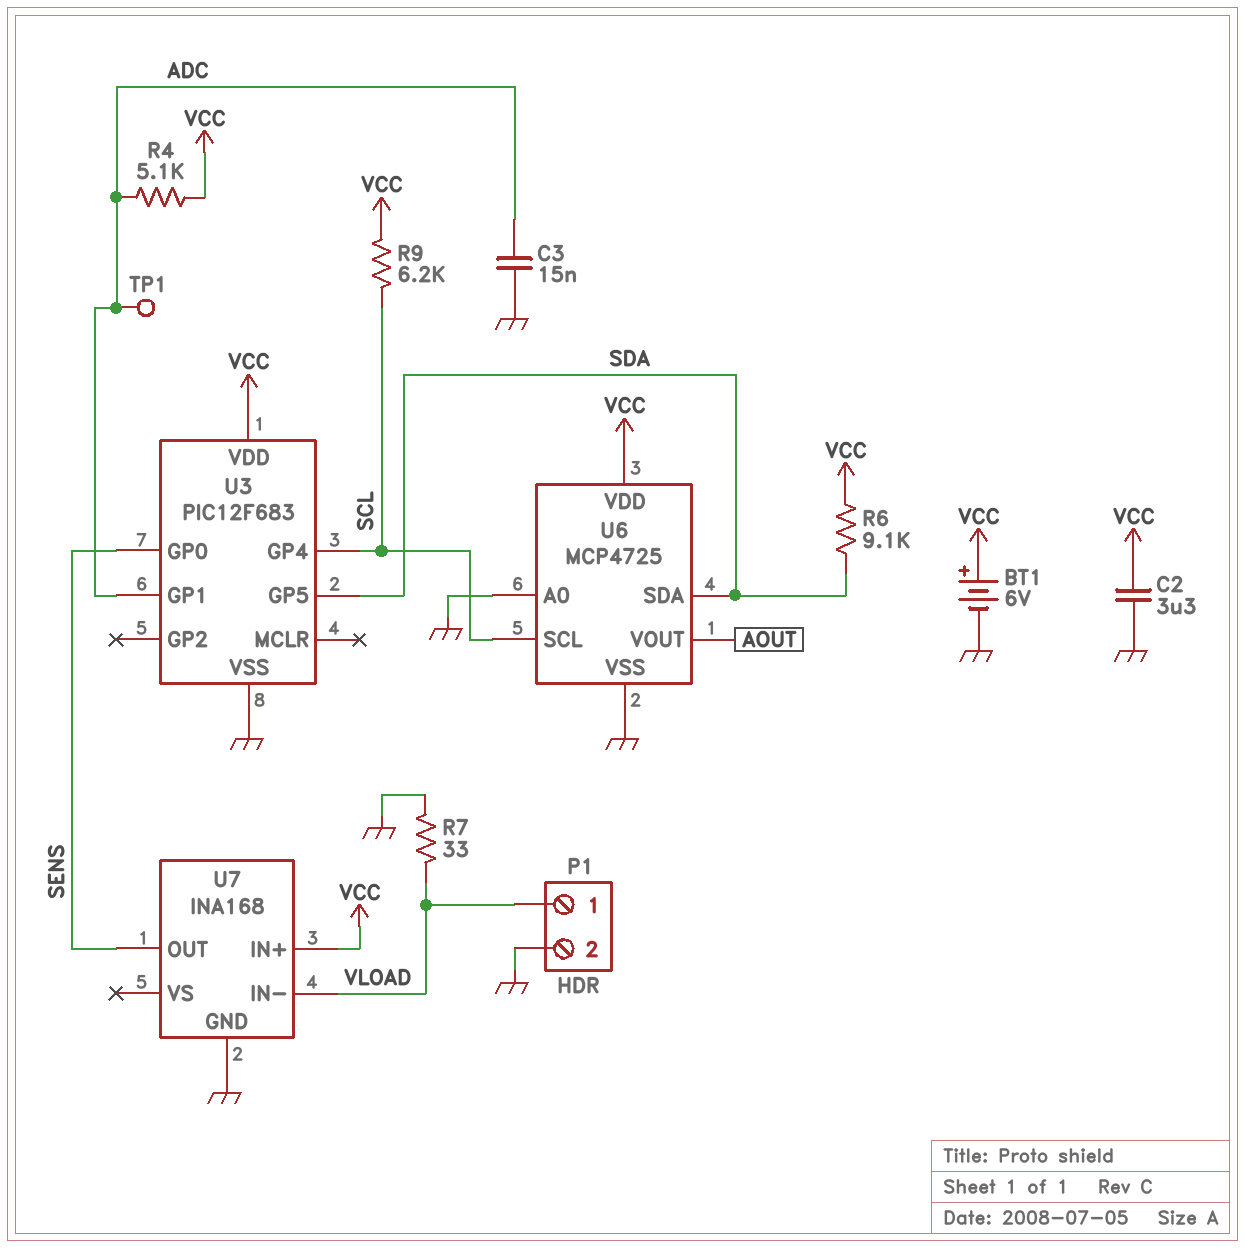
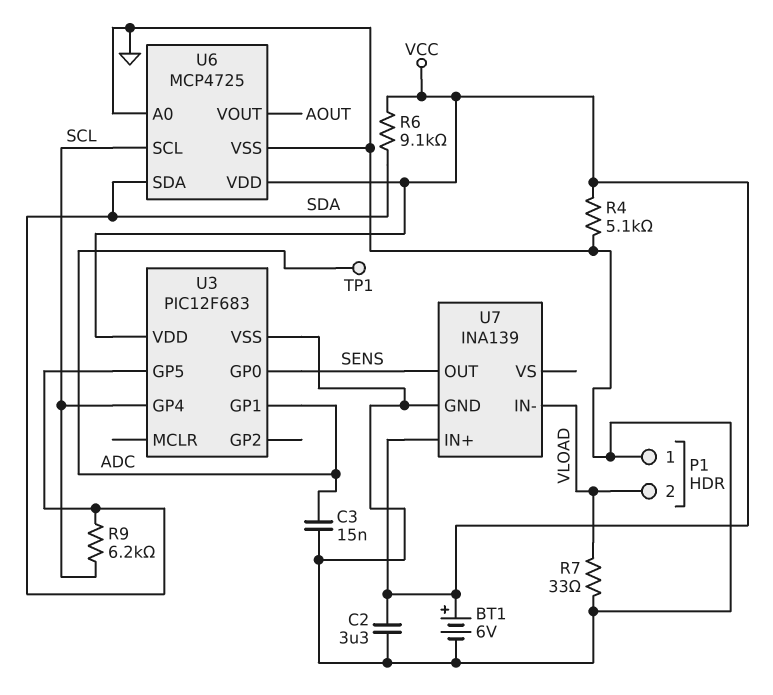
P1 pin 1: VLOAD -> GND
P1 pin 2: GND -> VLOAD
R4: 5.1k (ADC, VCC) -> 5.1k (GND, VCC)
R9: 6.2k (SCL, VCC) -> 6.2k (SCL, SDA)
U7: INA168 -> INA139

